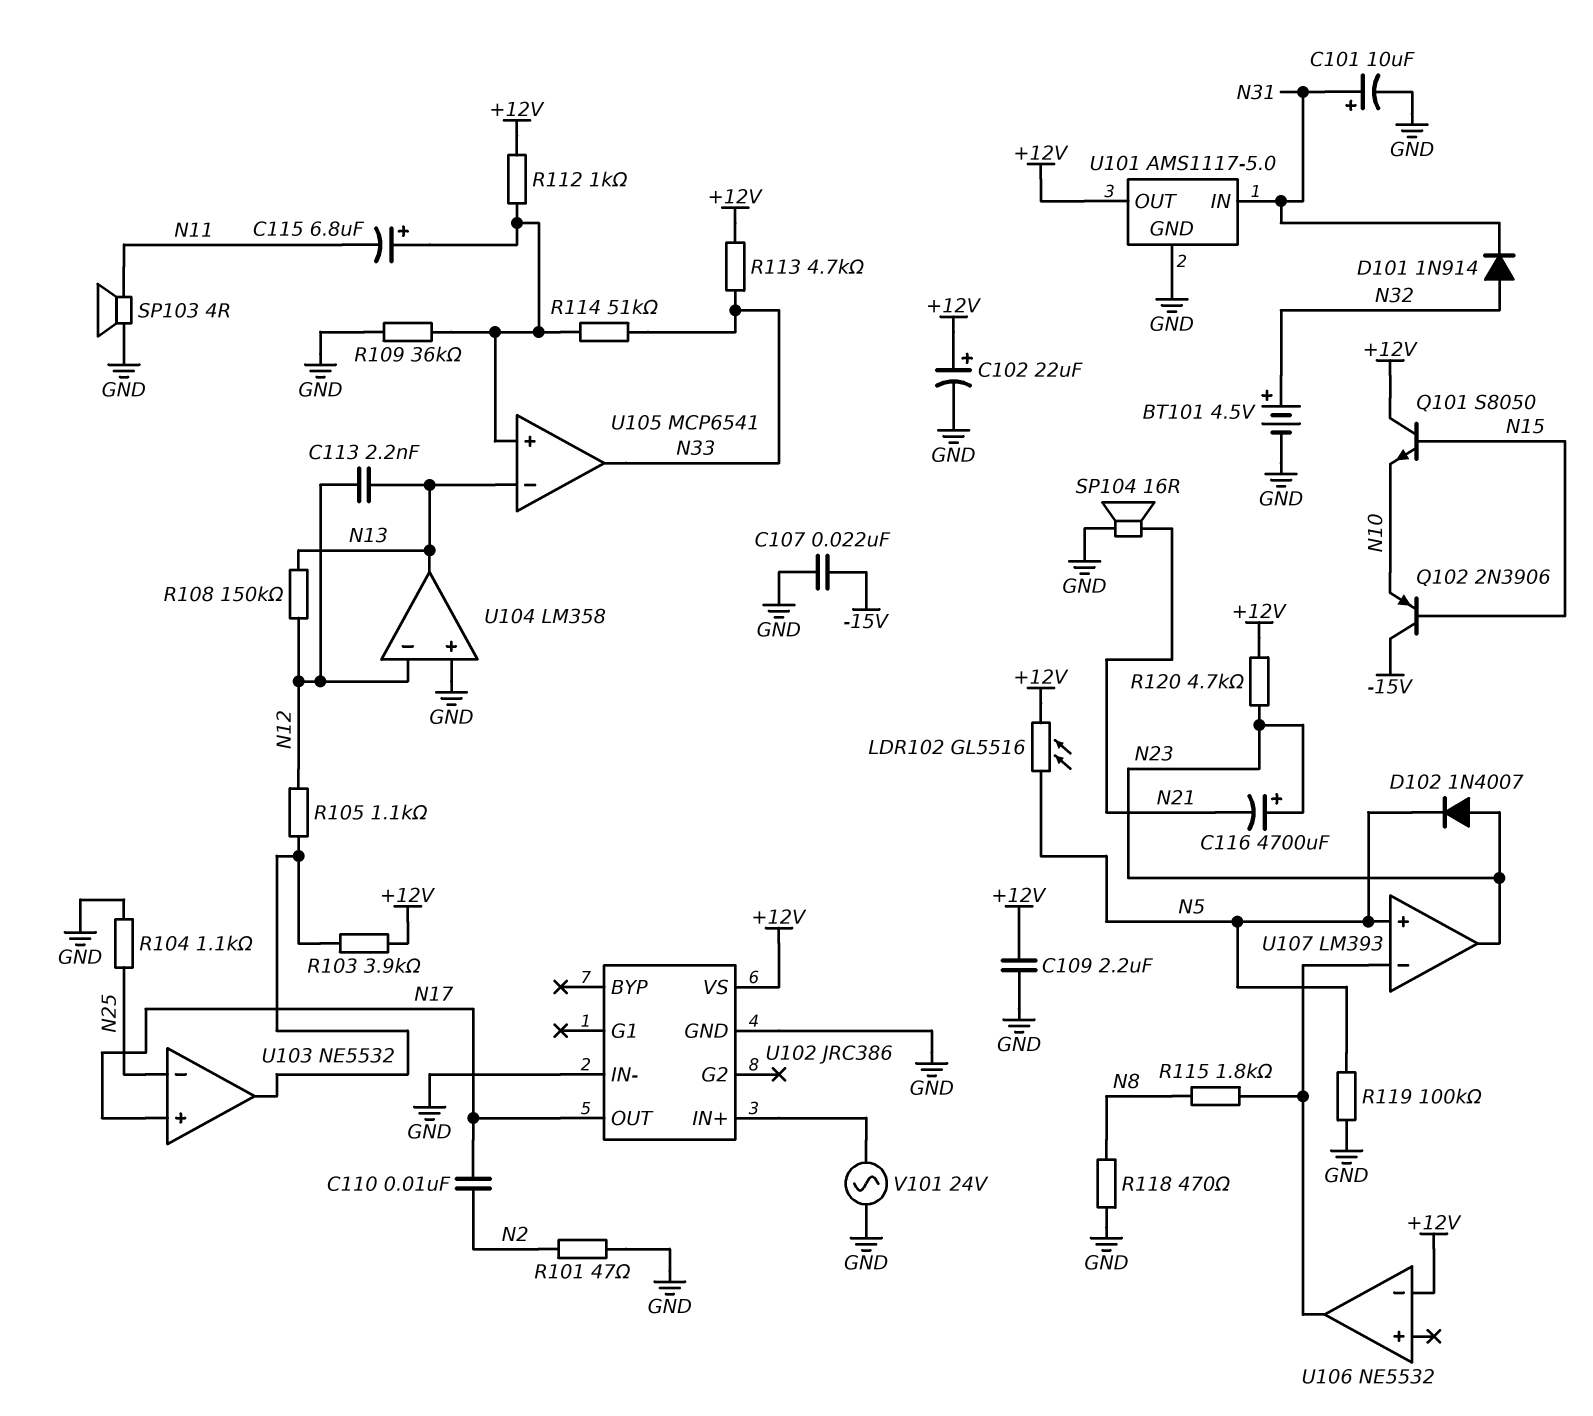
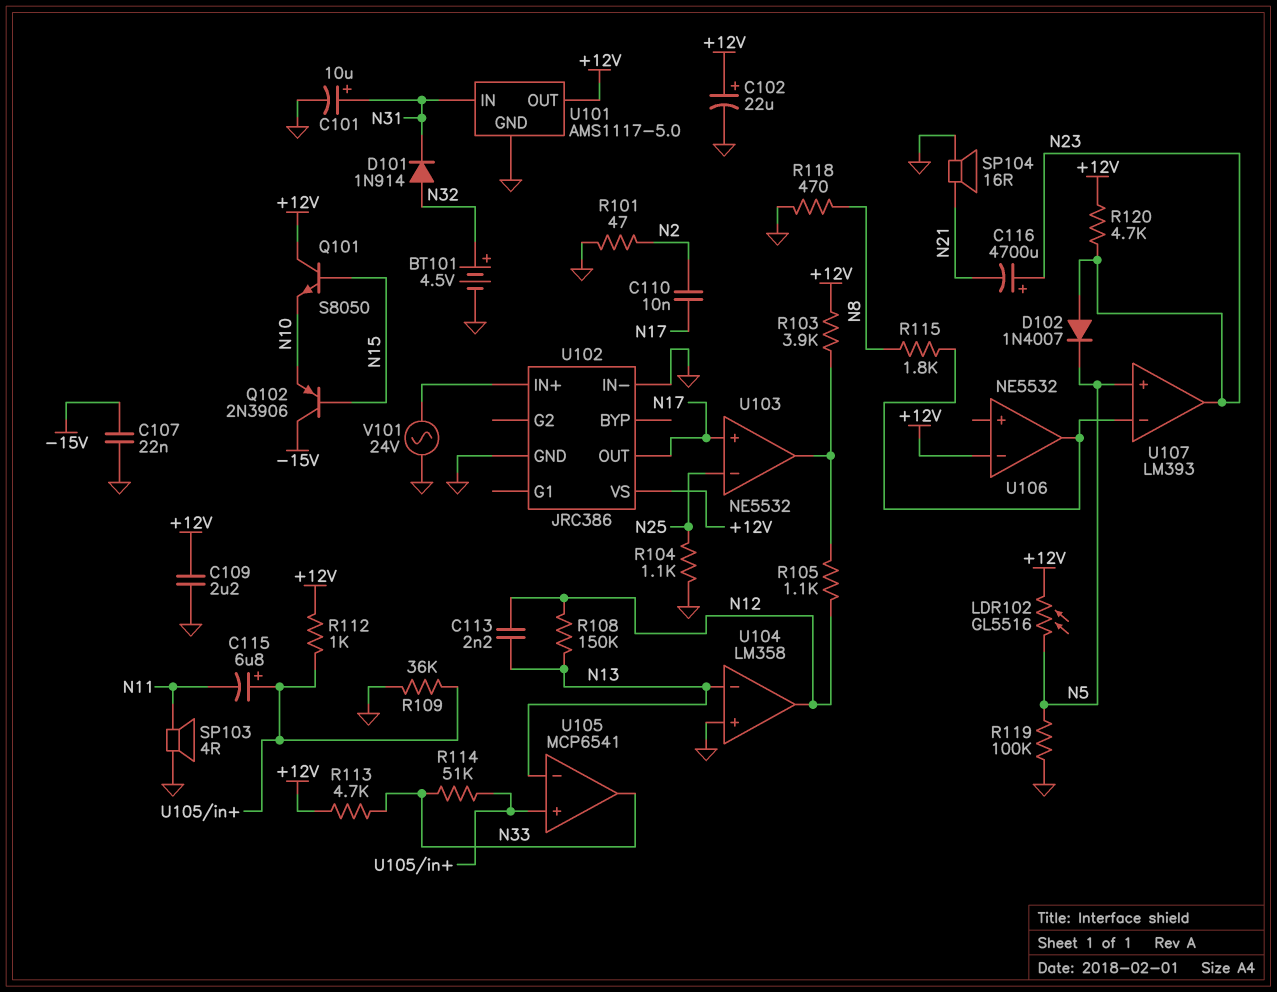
U104 pin in-: N12 -> N13
U104 pin out: N13 -> N12

